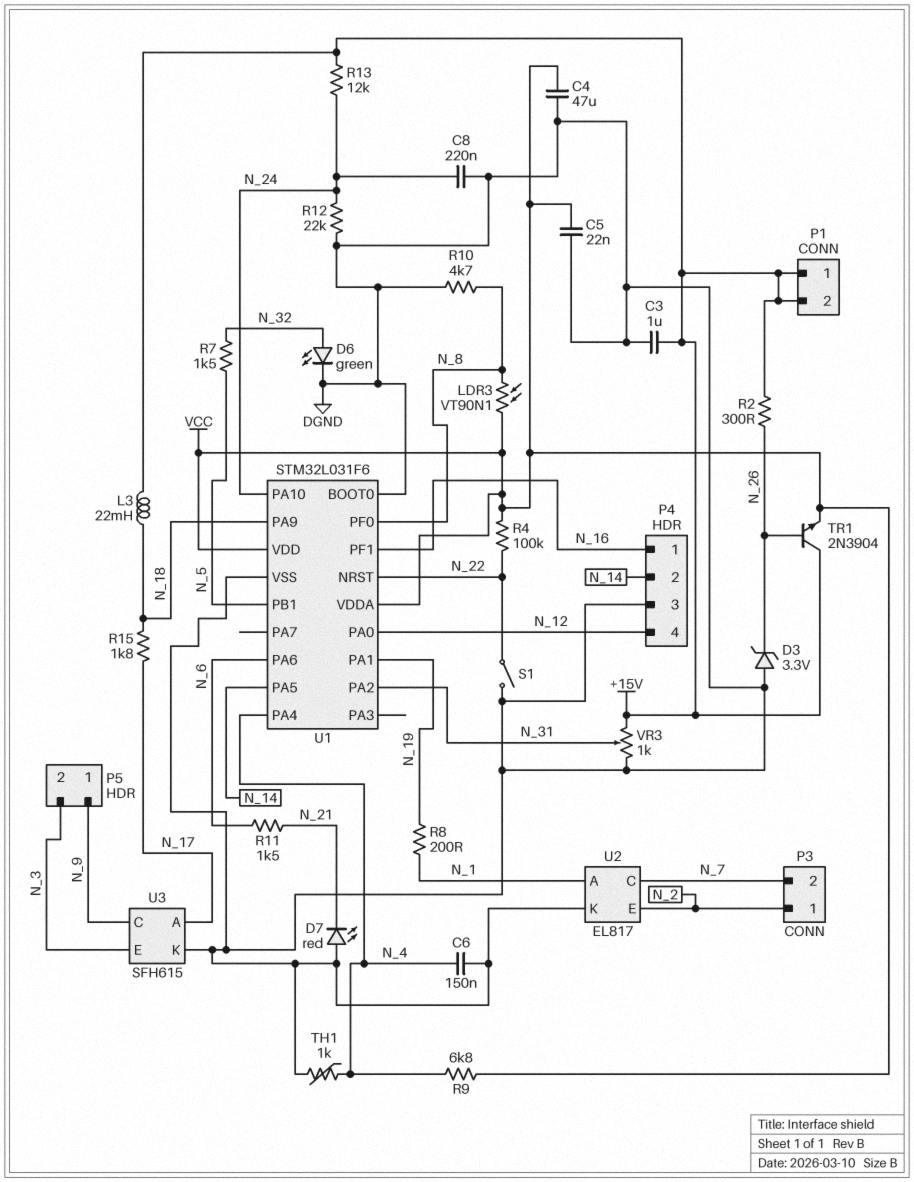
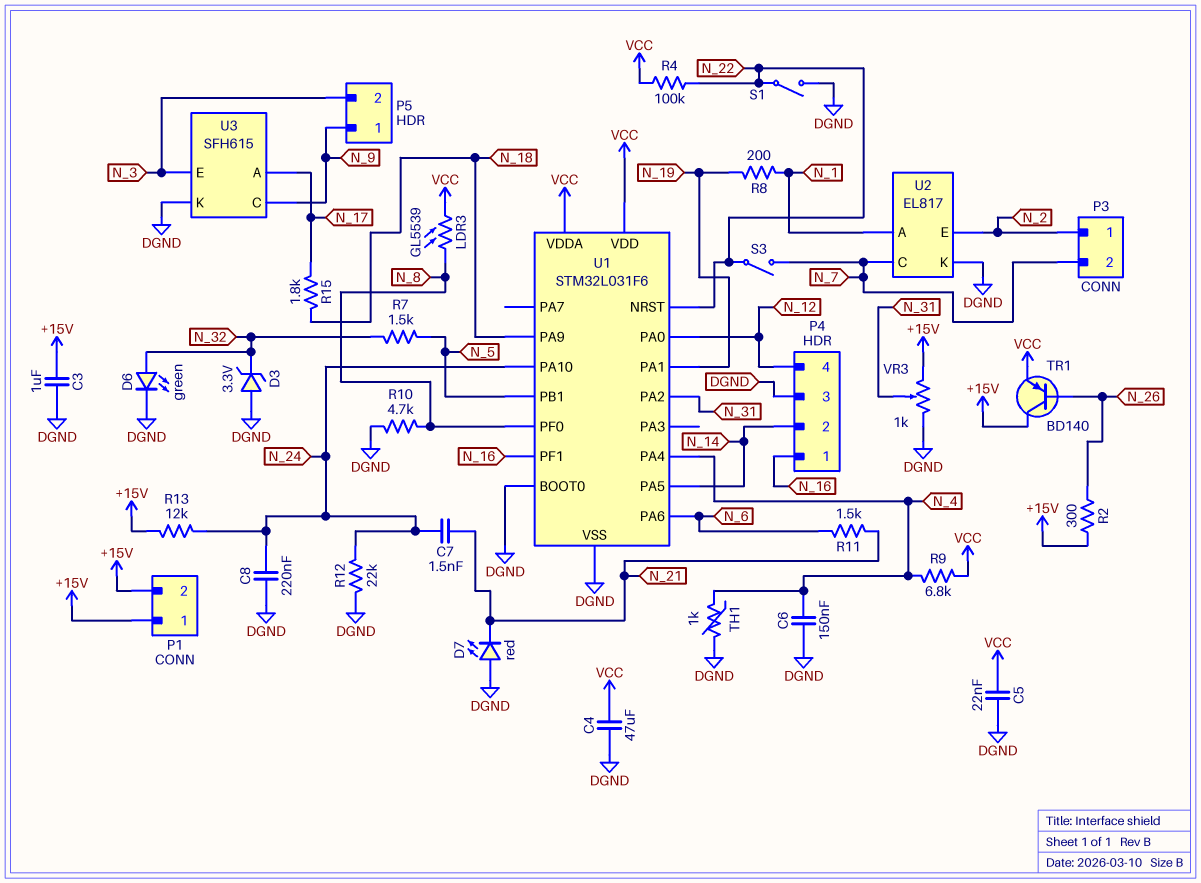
C7: none -> 1.5nF (N_21, N_24)
D3: zener 3.3V (A DGND, K N_26) -> zener 3.3V (A DGND, K N_32)
L3: 22mH (+15V, N_18) -> none
LDR3: VT90N1 (N_8, VCC) -> GL5539 (N_8, VCC)
S3: none -> switch (N_7, N_22)
TR1: NPN 2N3904 (B N_26, C +15V, E VCC) -> PNP BD140 (B N_26, C +15V, E VCC)

